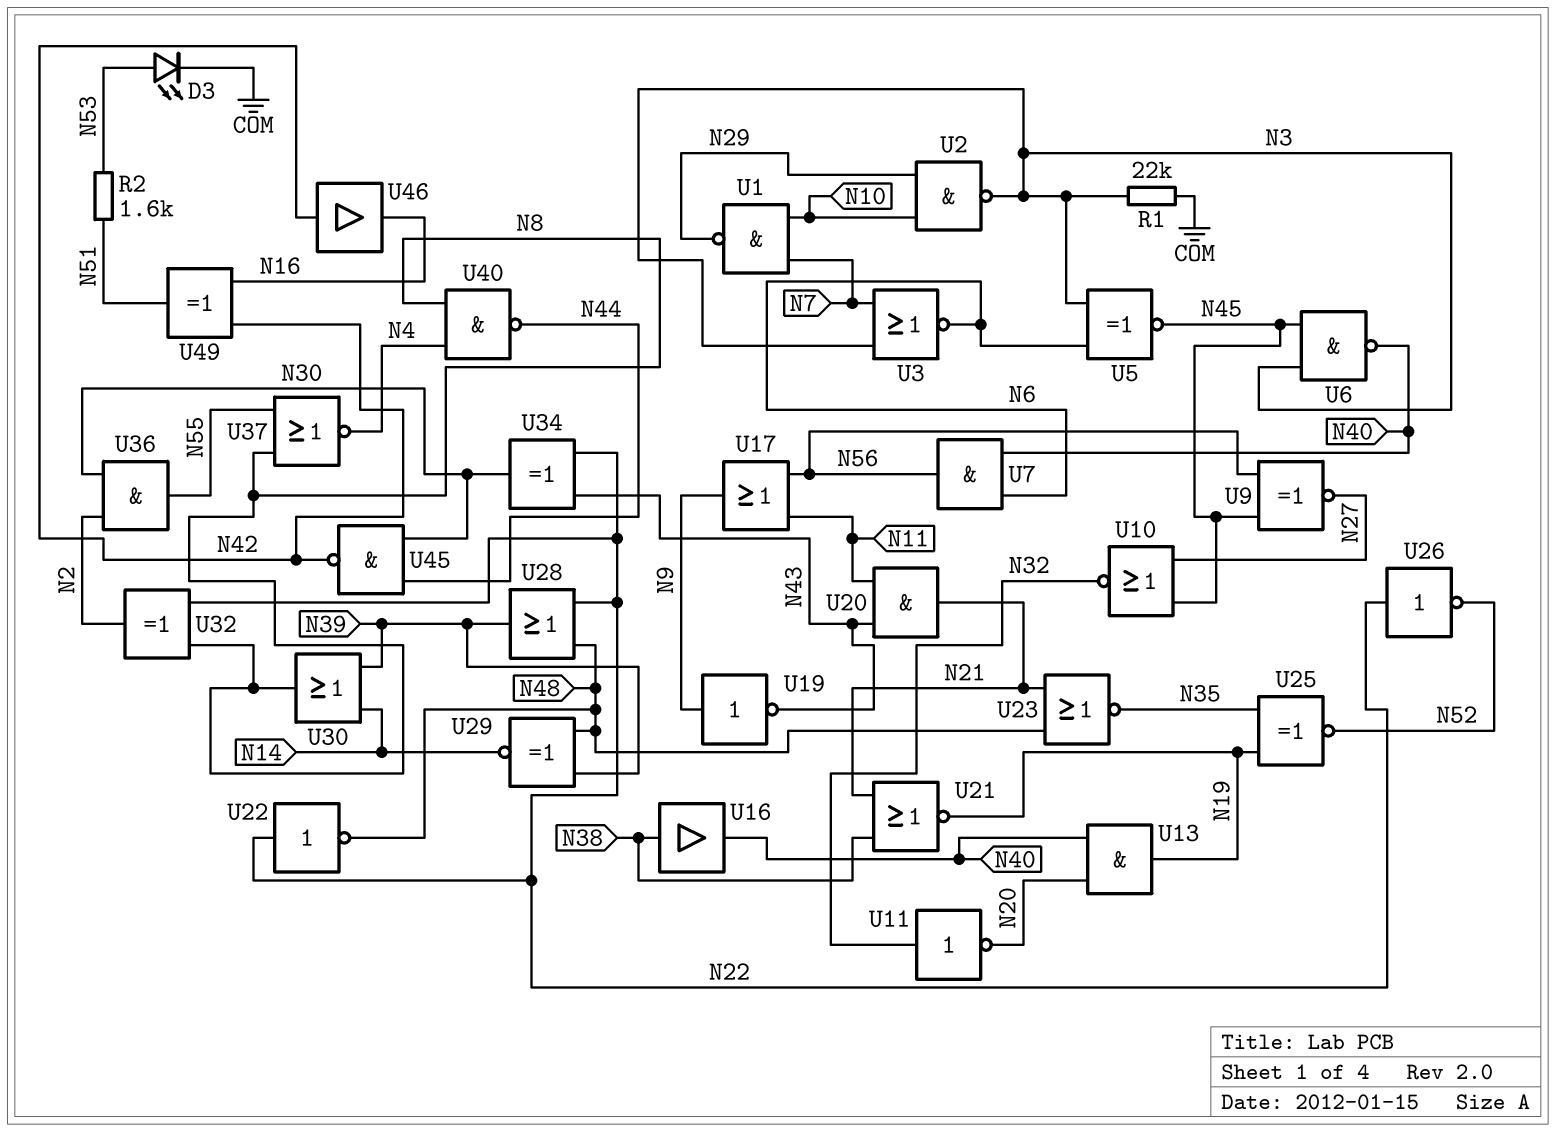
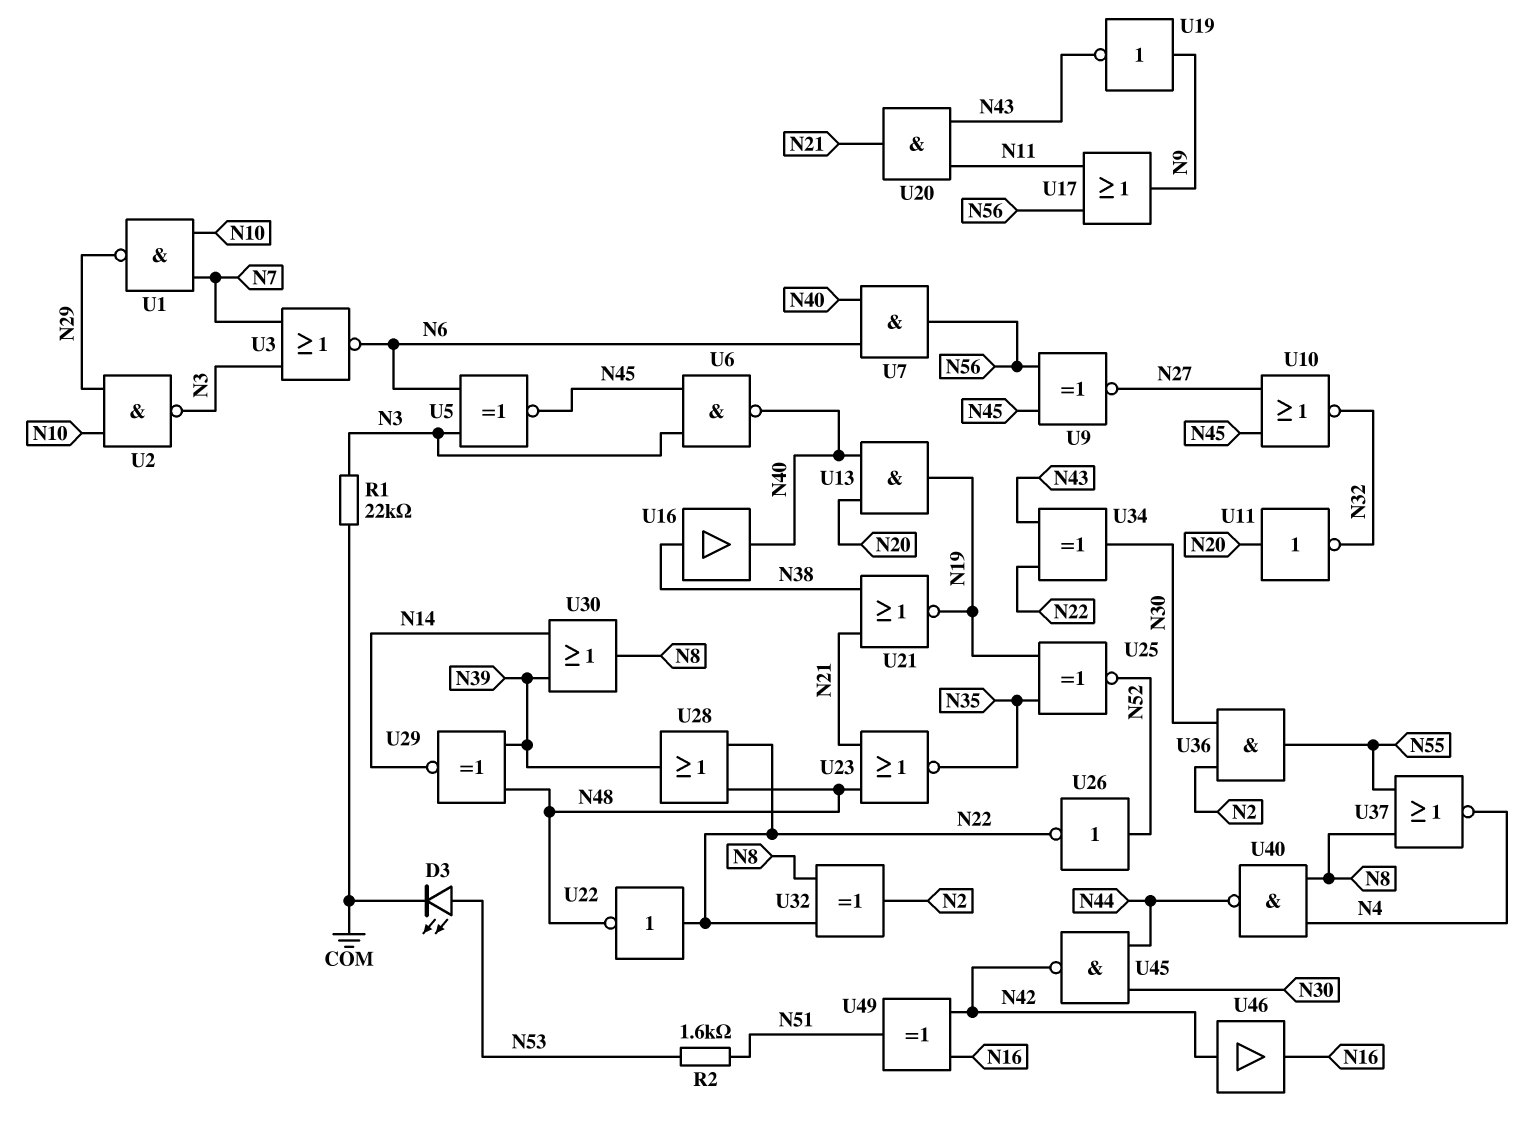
U11: NOT (in N32, out N20) -> NOT (in N20, out N32)
U26: NOT (in N22, out N52) -> NOT (in N52, out N22)

